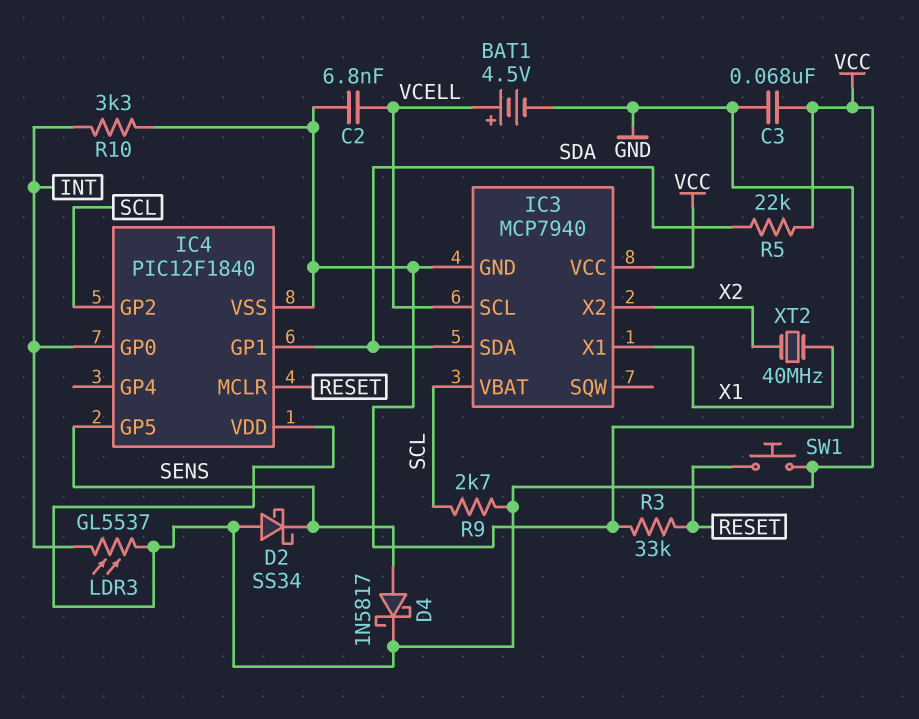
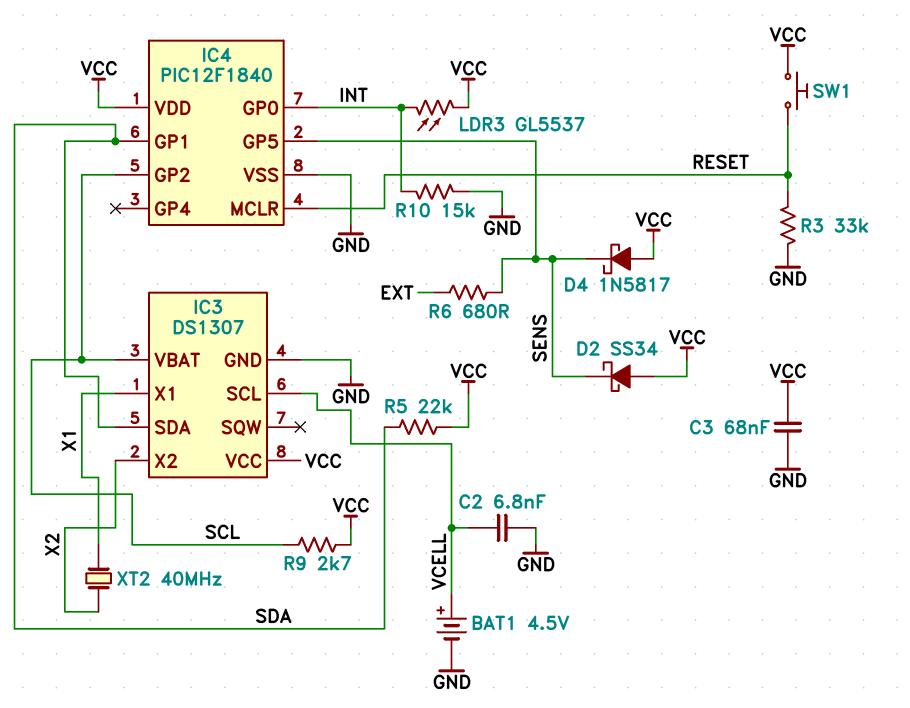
D4: schottky 1N5817 (A SENS, K VCC) -> schottky 1N5817 (A VCC, K SENS)
IC3: MCP7940 -> DS1307
R6: none -> 680 (EXT, SENS)
R10: 3.3k (GND, INT) -> 15k (GND, INT)

